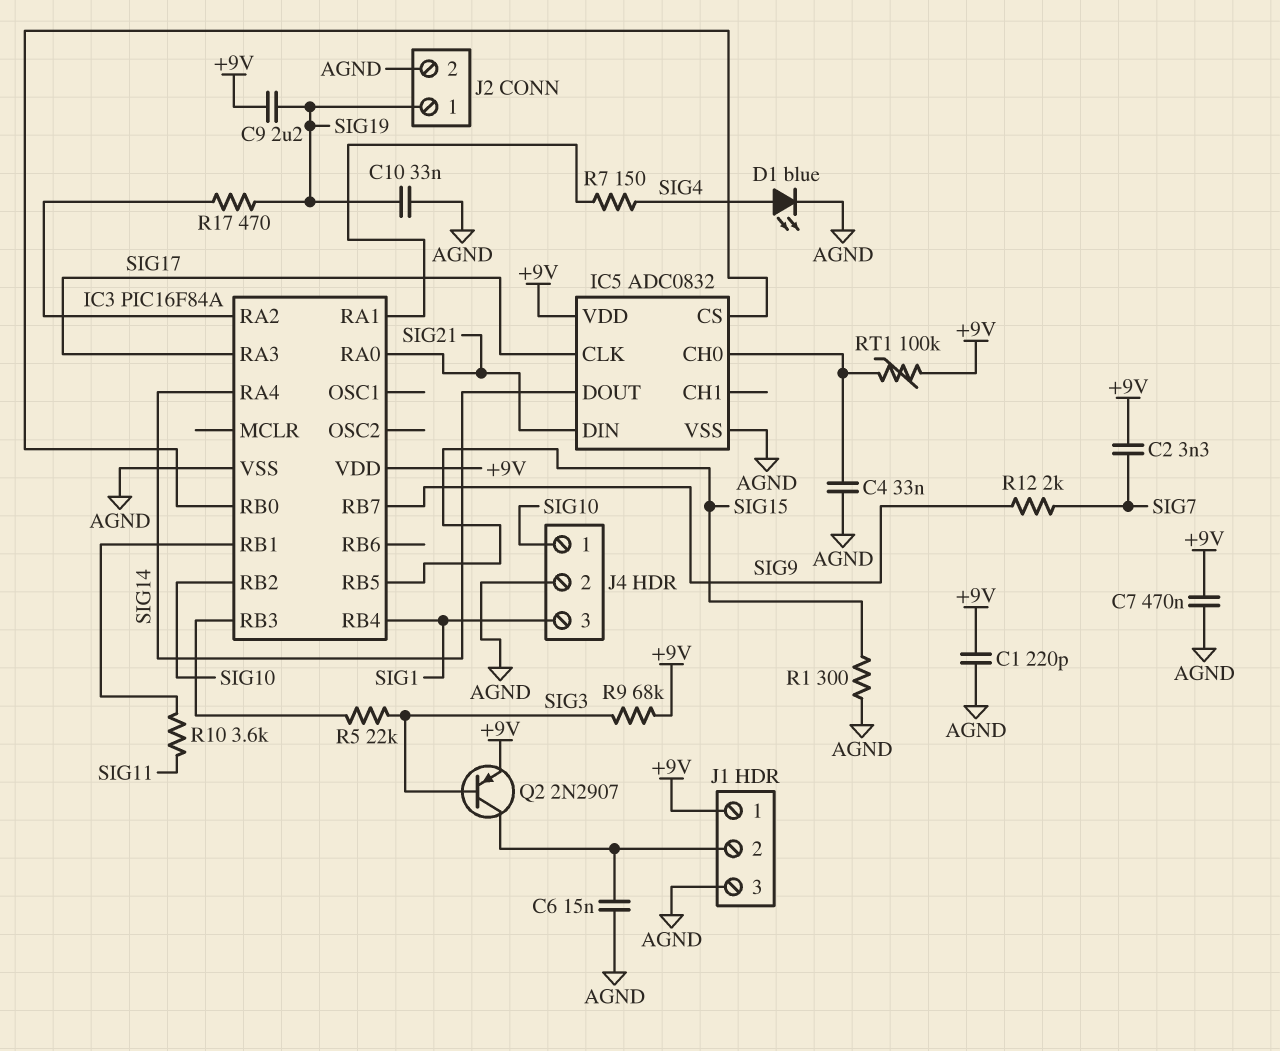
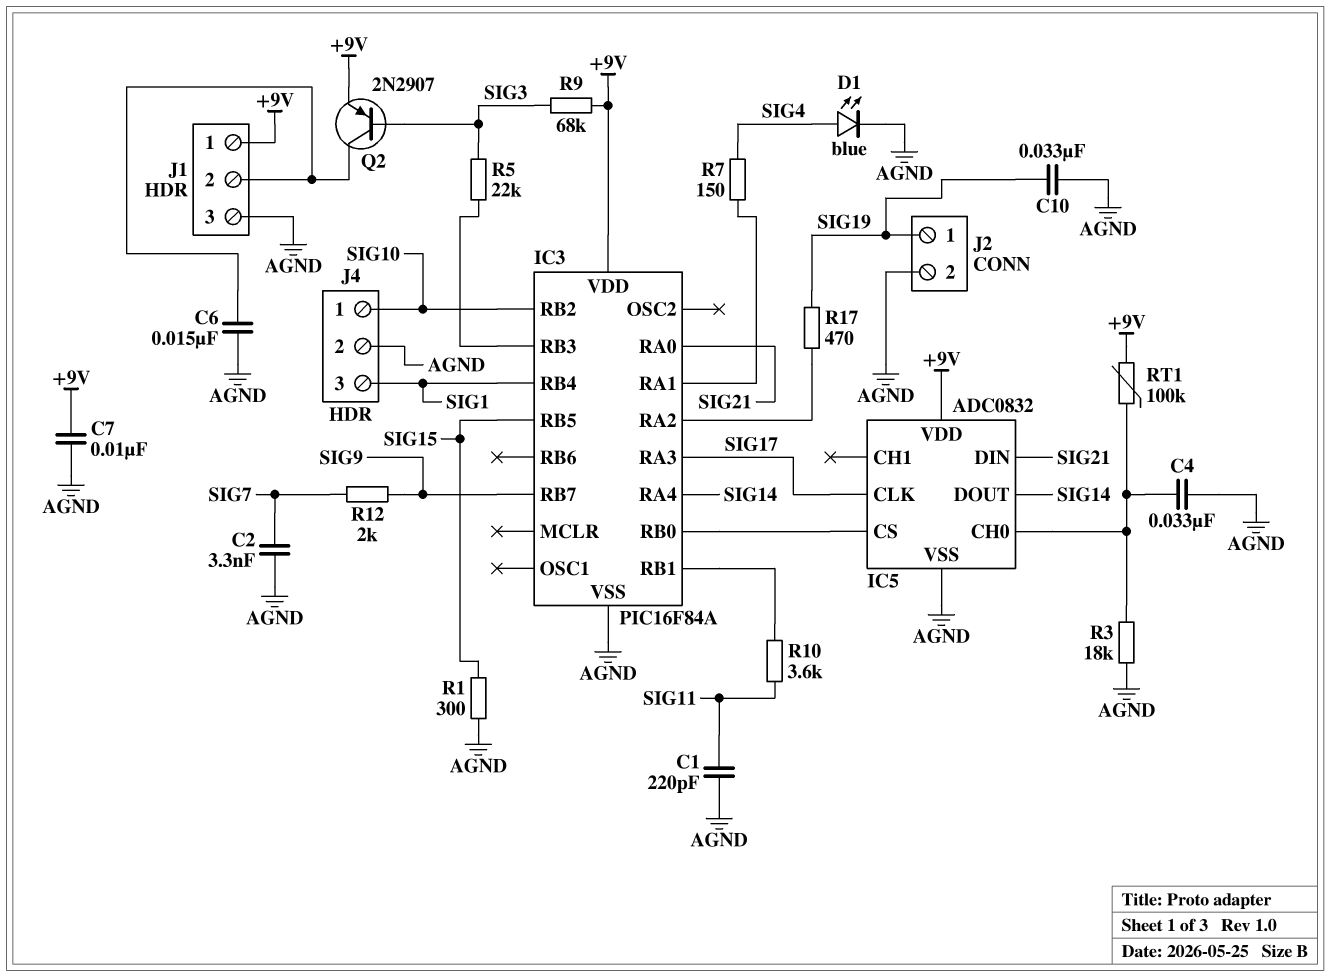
C1: 220pF (+9V, AGND) -> 220pF (AGND, SIG11)
C2: 3.3nF (+9V, SIG7) -> 3.3nF (AGND, SIG7)
C7: 470nF (+9V, AGND) -> 10nF (+9V, AGND)
C9: 2.2uF (+9V, SIG19) -> none
R3: none -> 18k (AGND, IC5/CH0)

